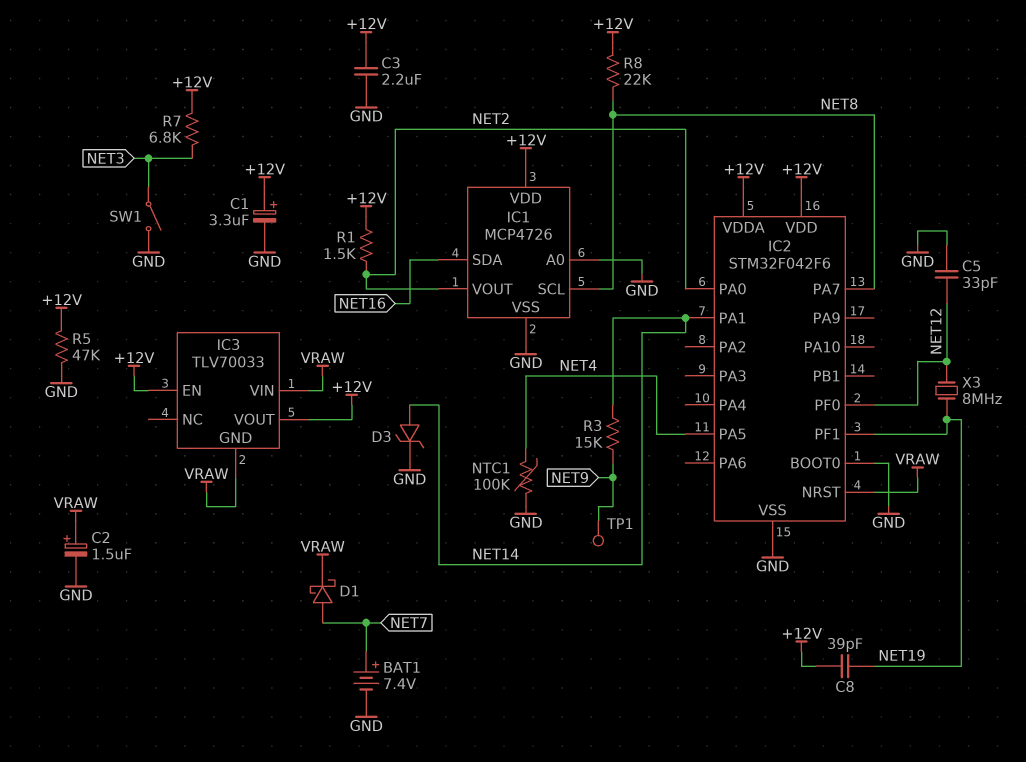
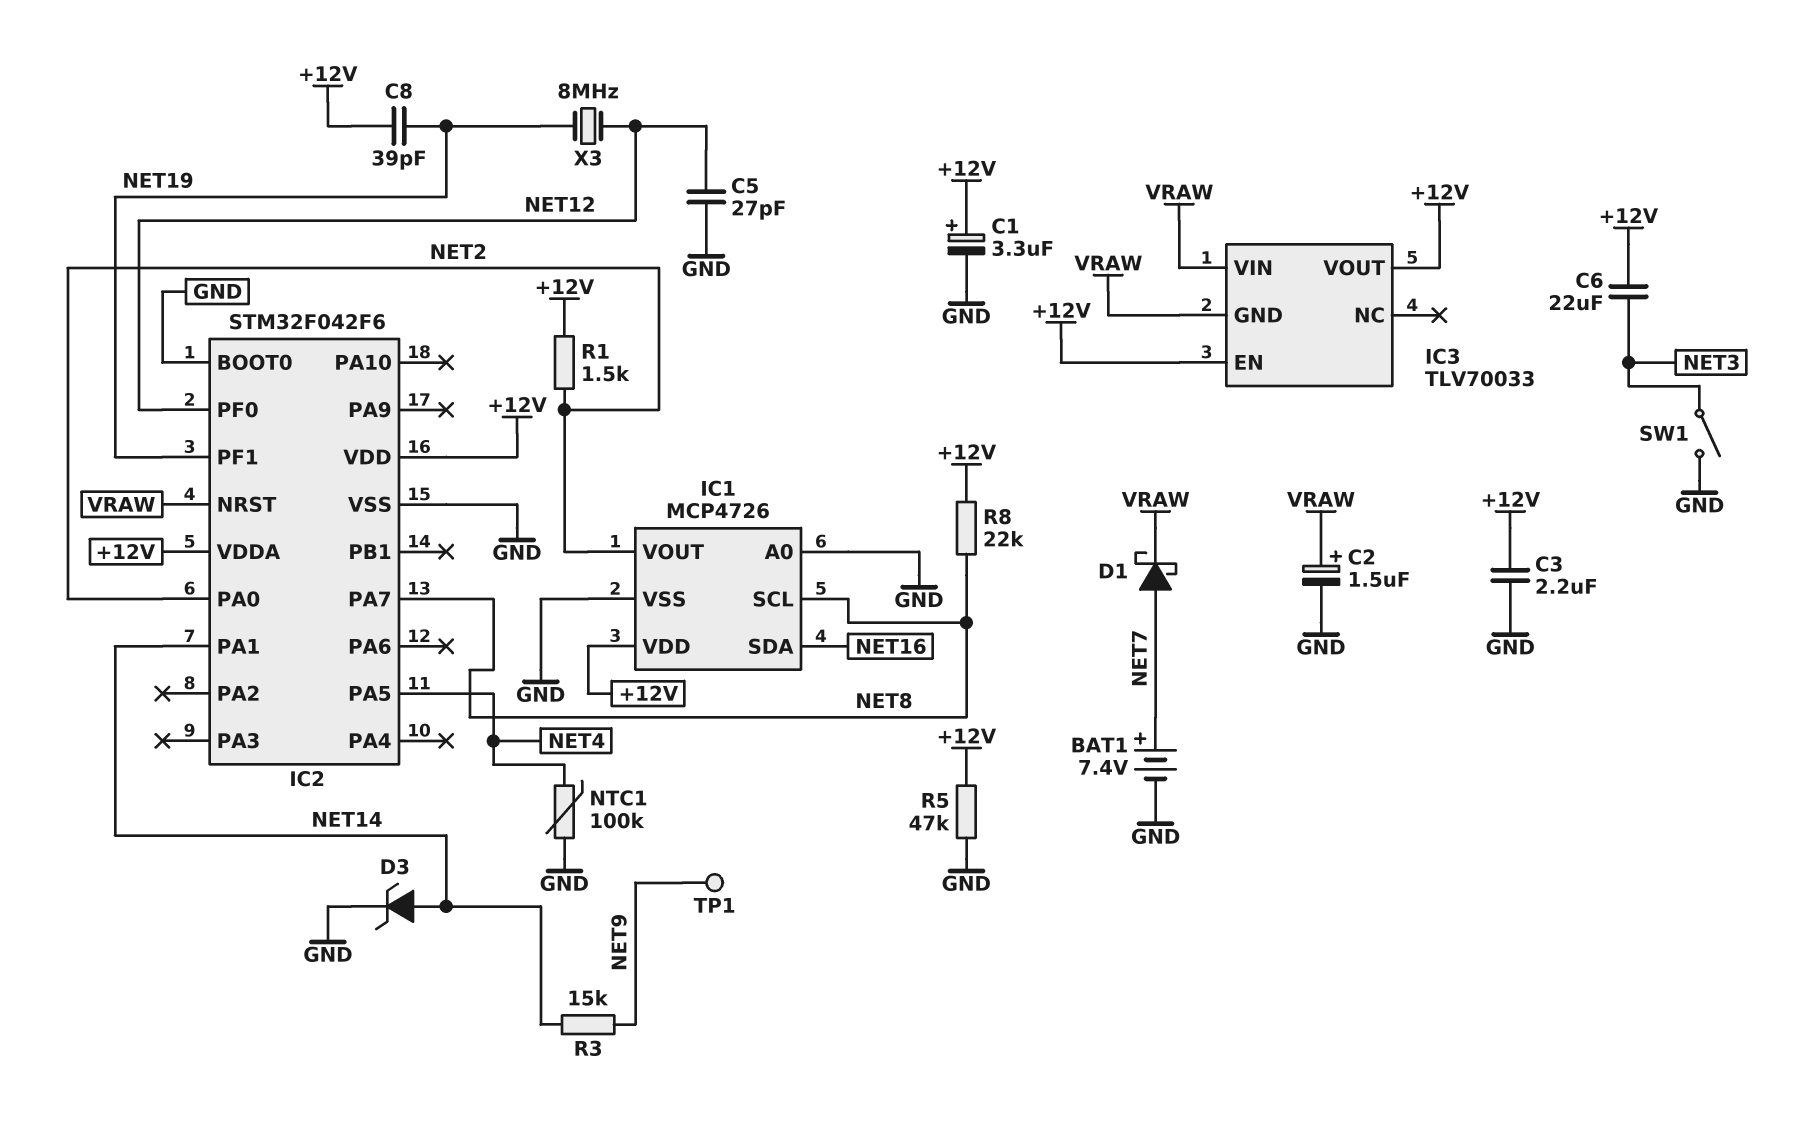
C5: 33pF (GND, NET12) -> 27pF (GND, NET12)
C6: none -> 22uF (+12V, NET3)
R7: 6.8k (+12V, NET3) -> none

